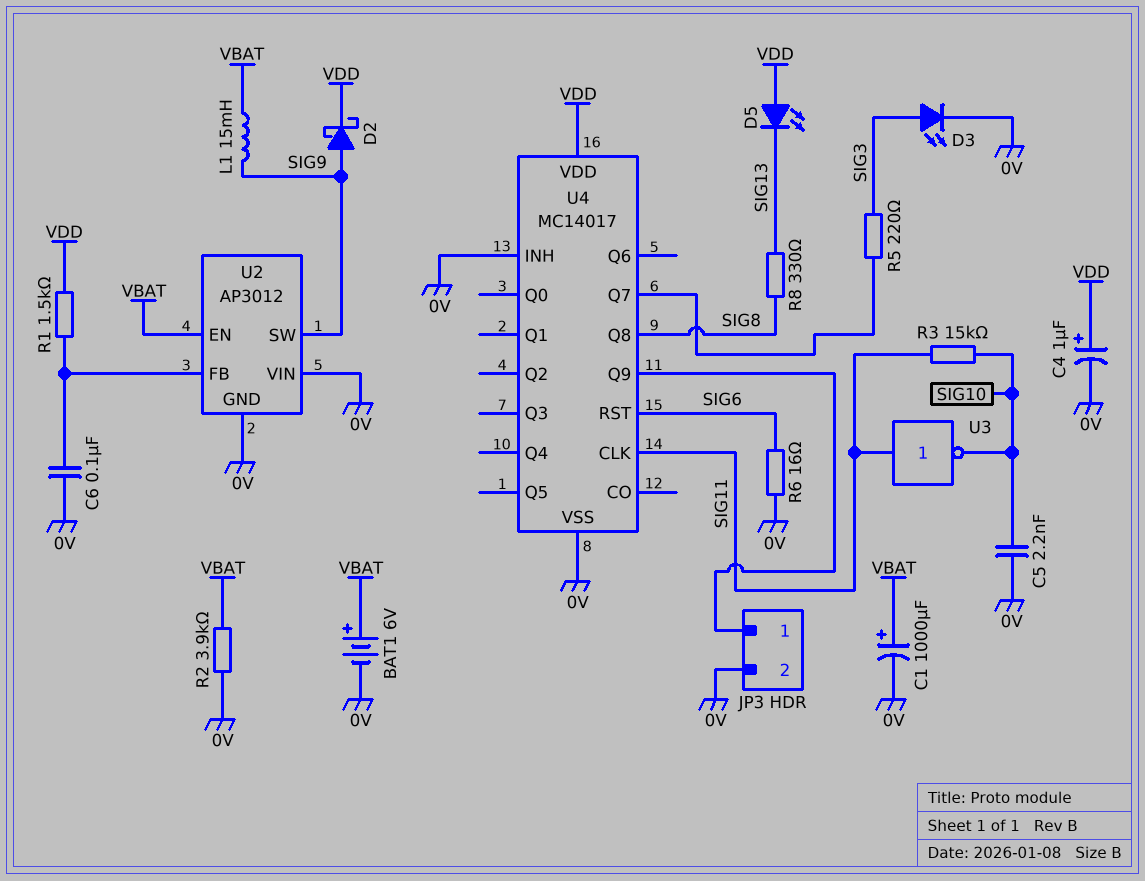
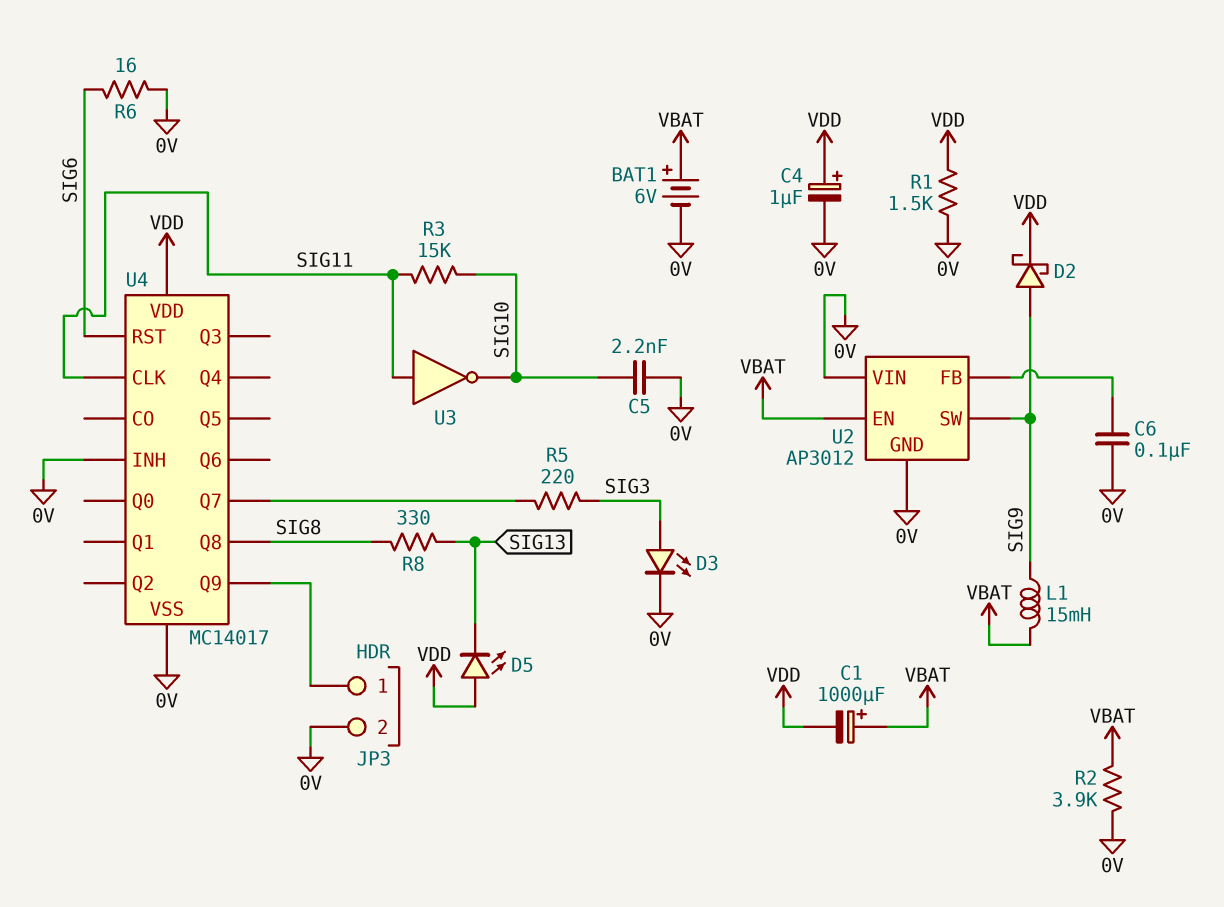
C1: 1000uF (plus VBAT, minus 0V) -> 1000uF (plus VBAT, minus VDD)
R1: 1.5k (U2/FB, VDD) -> 1.5k (0V, VDD)

